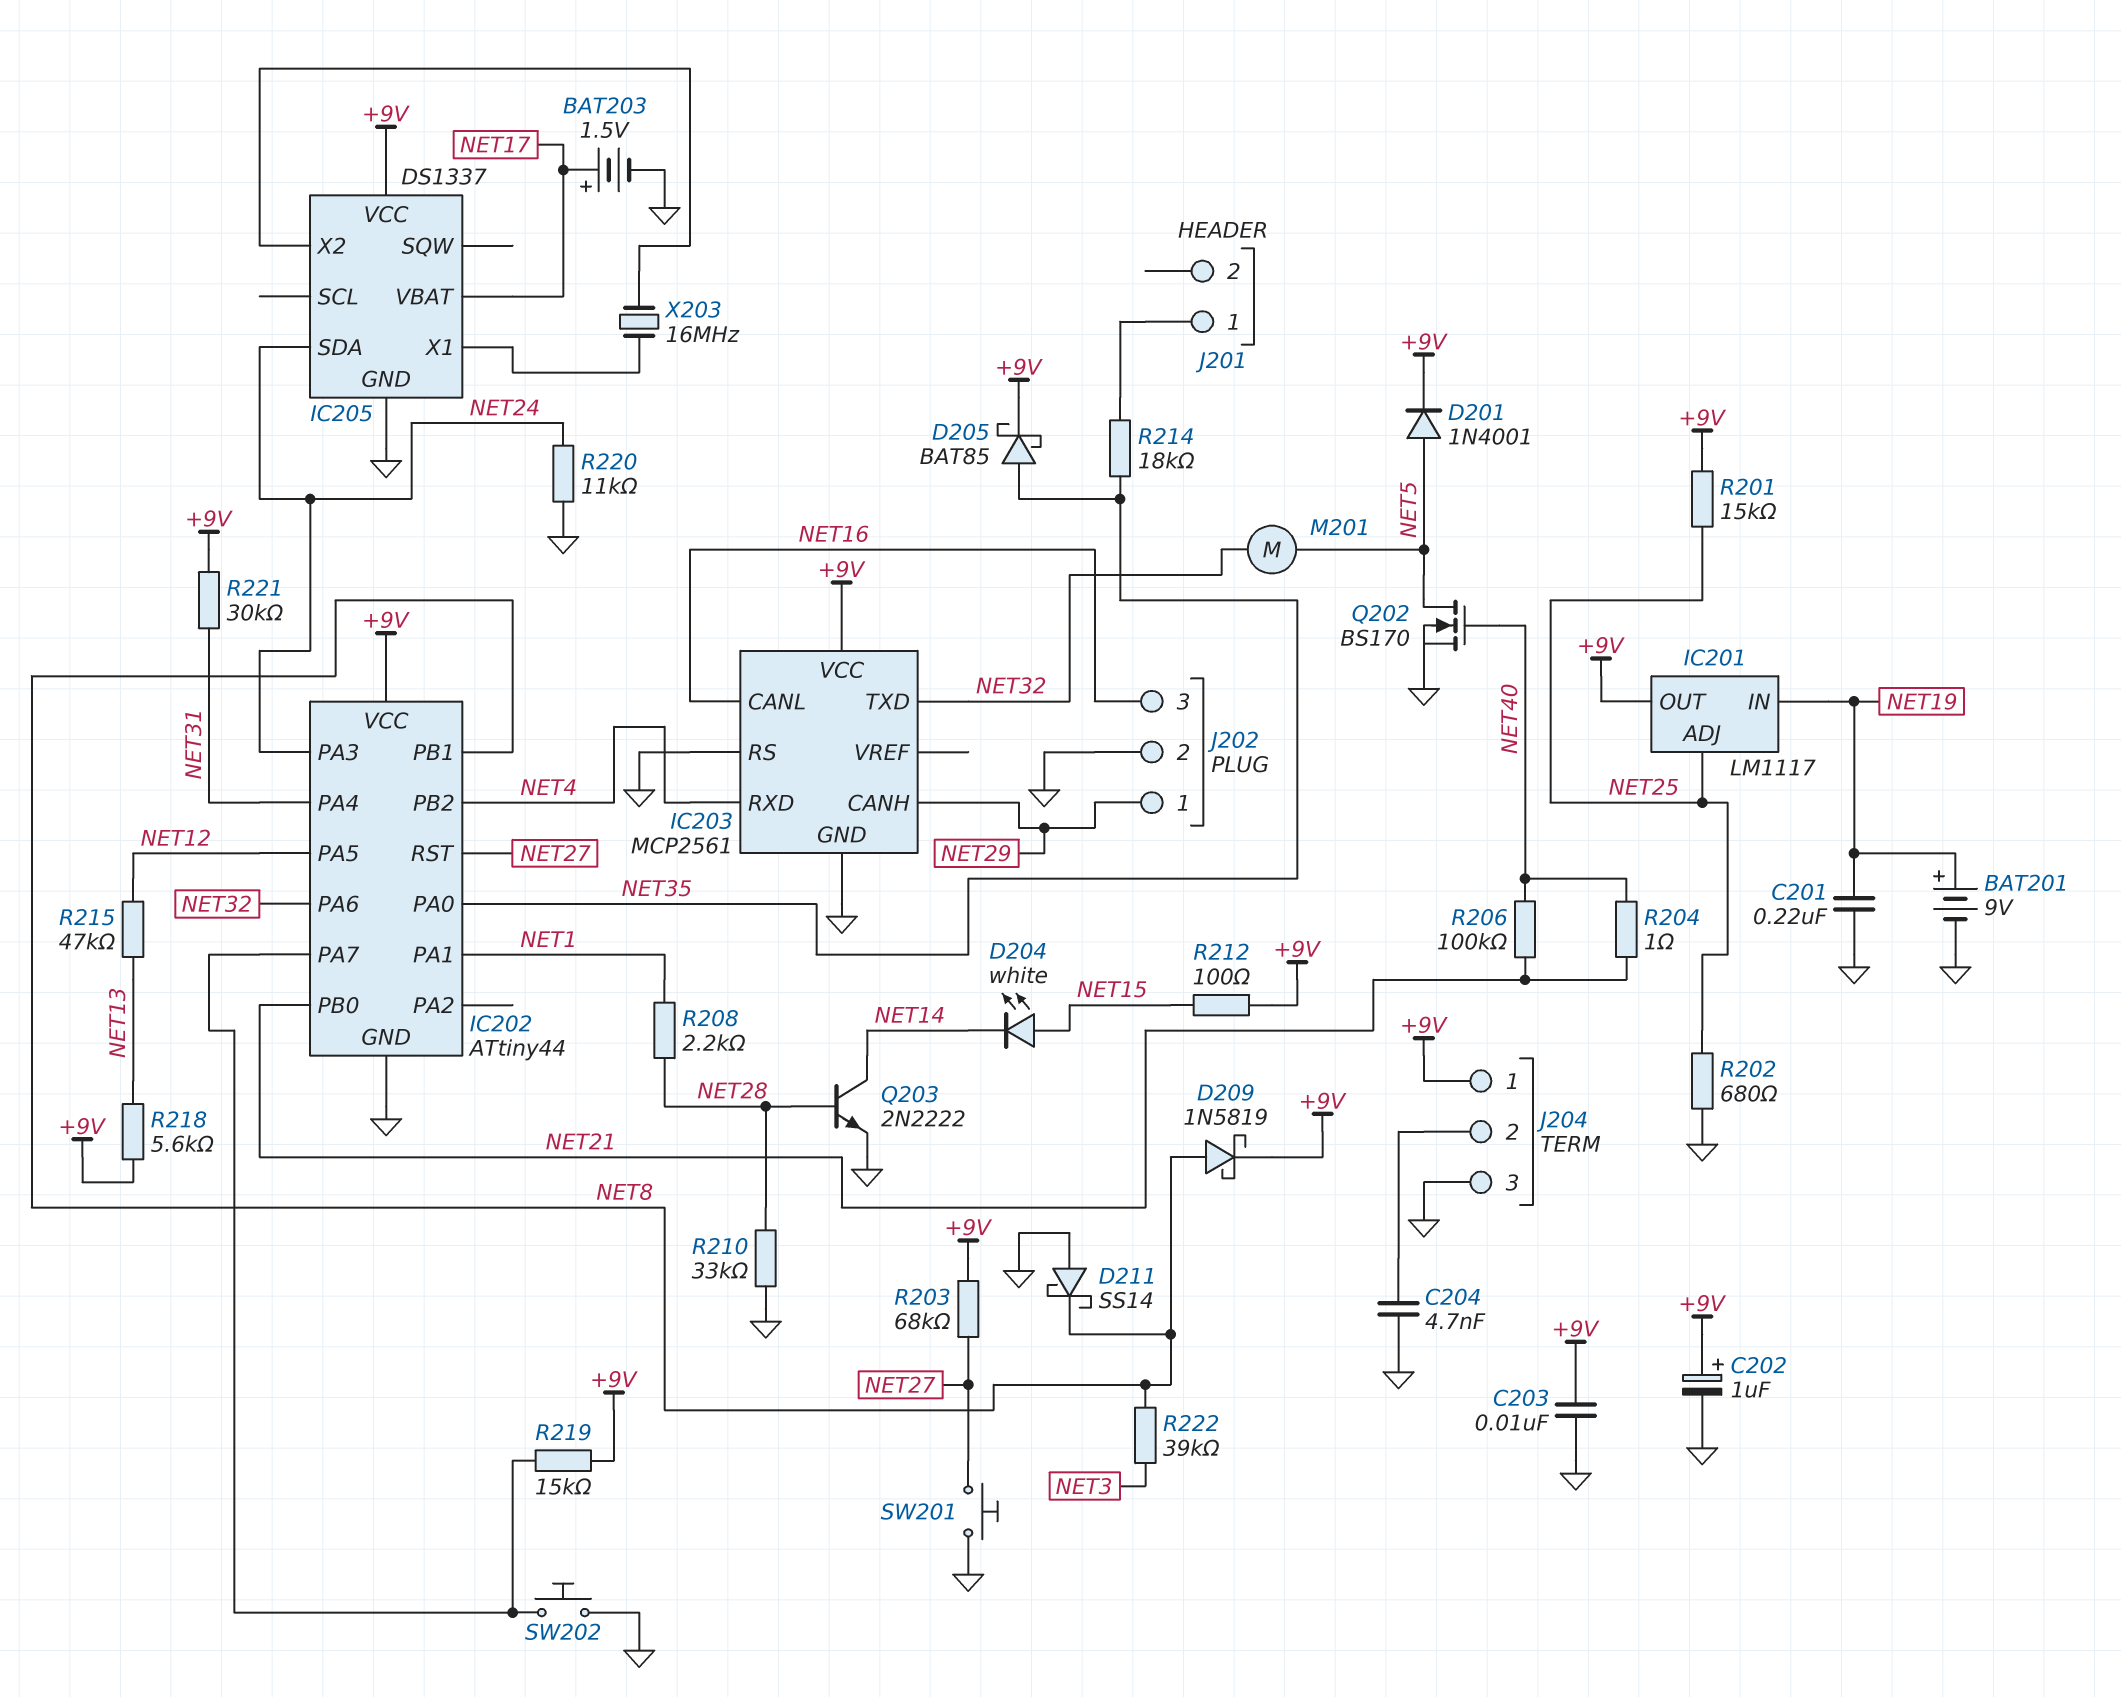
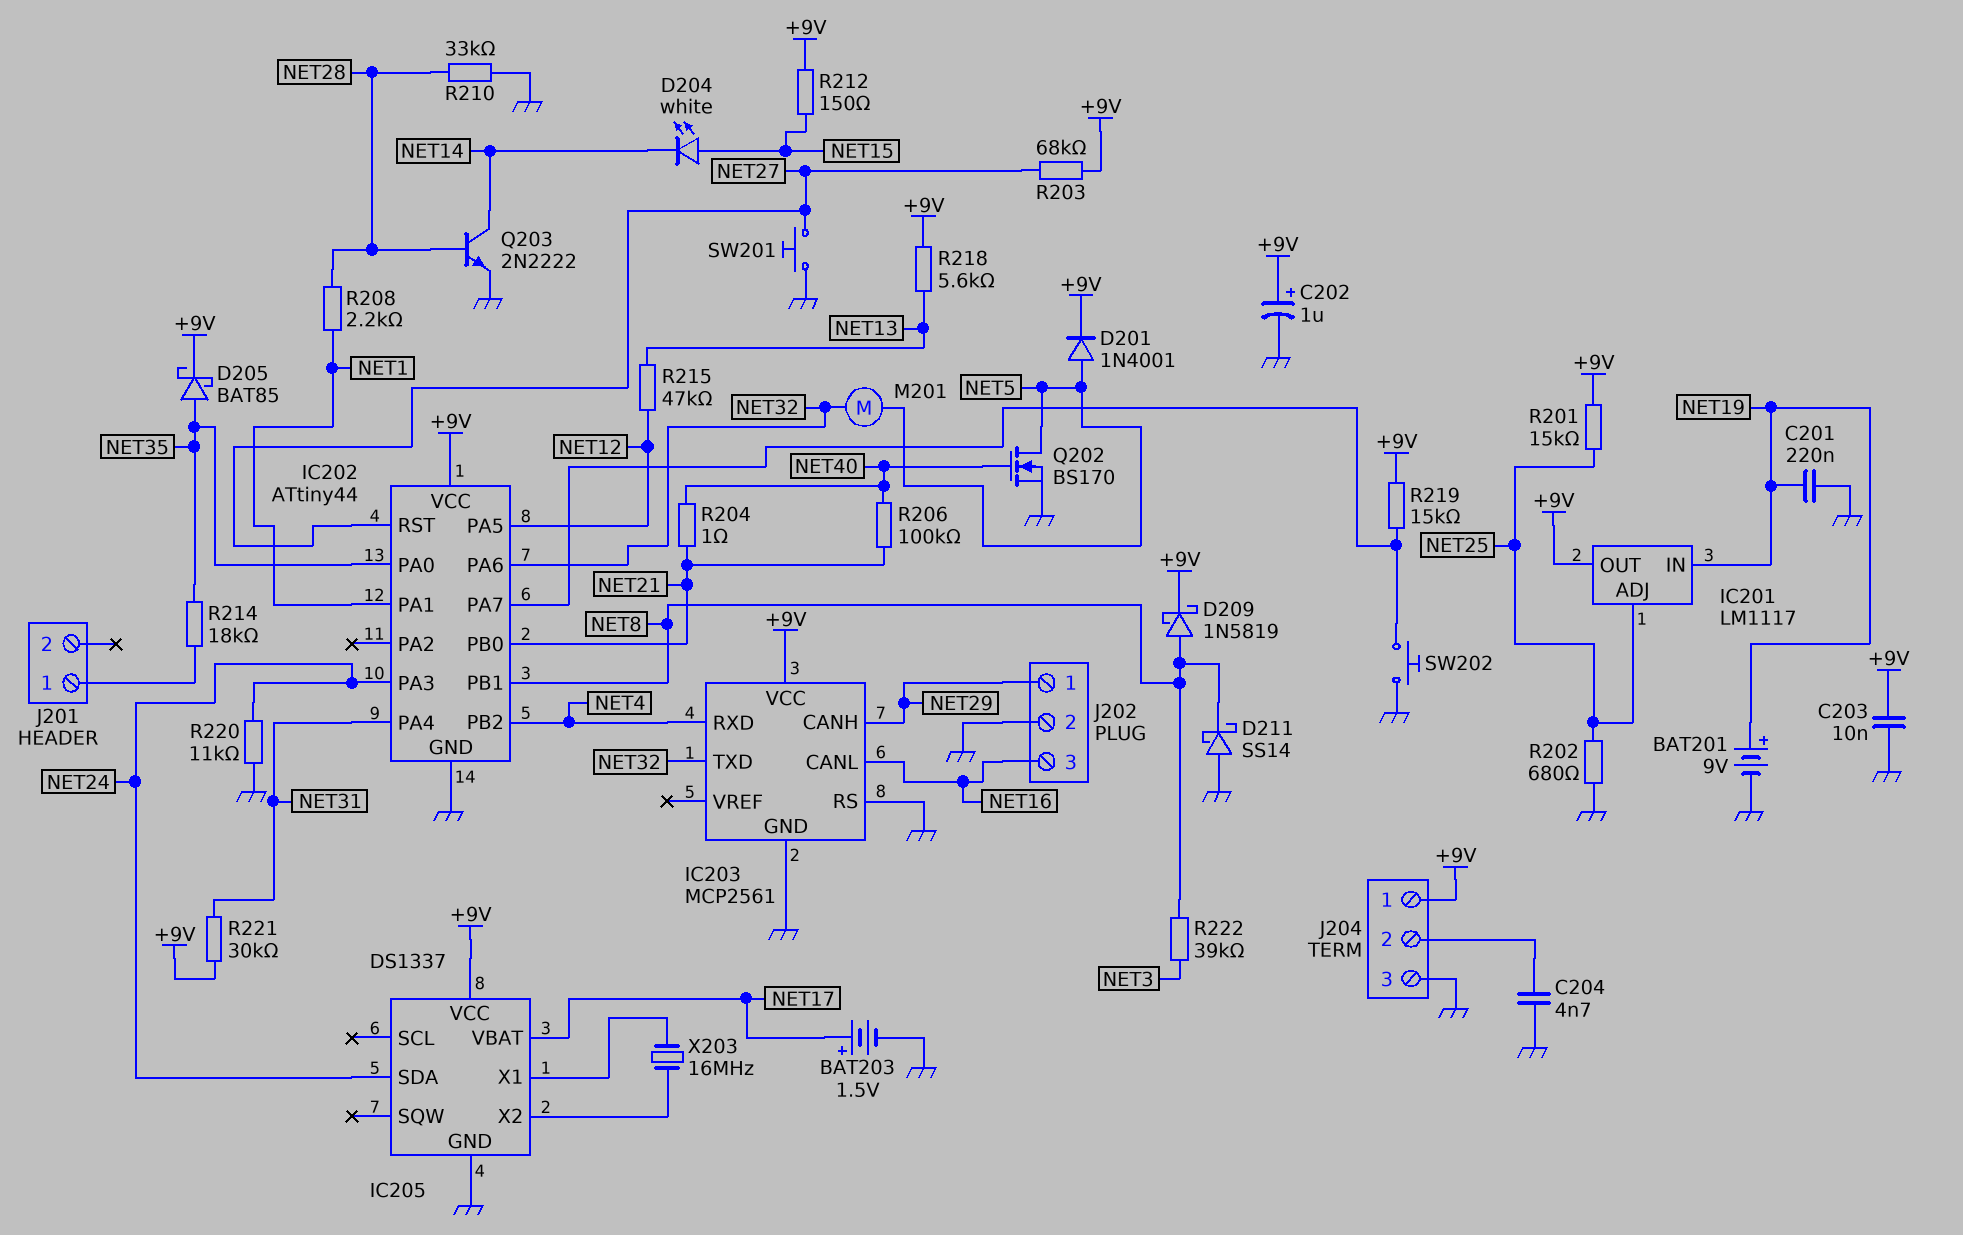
R212: 100 (+9V, NET15) -> 150 (+9V, NET15)

